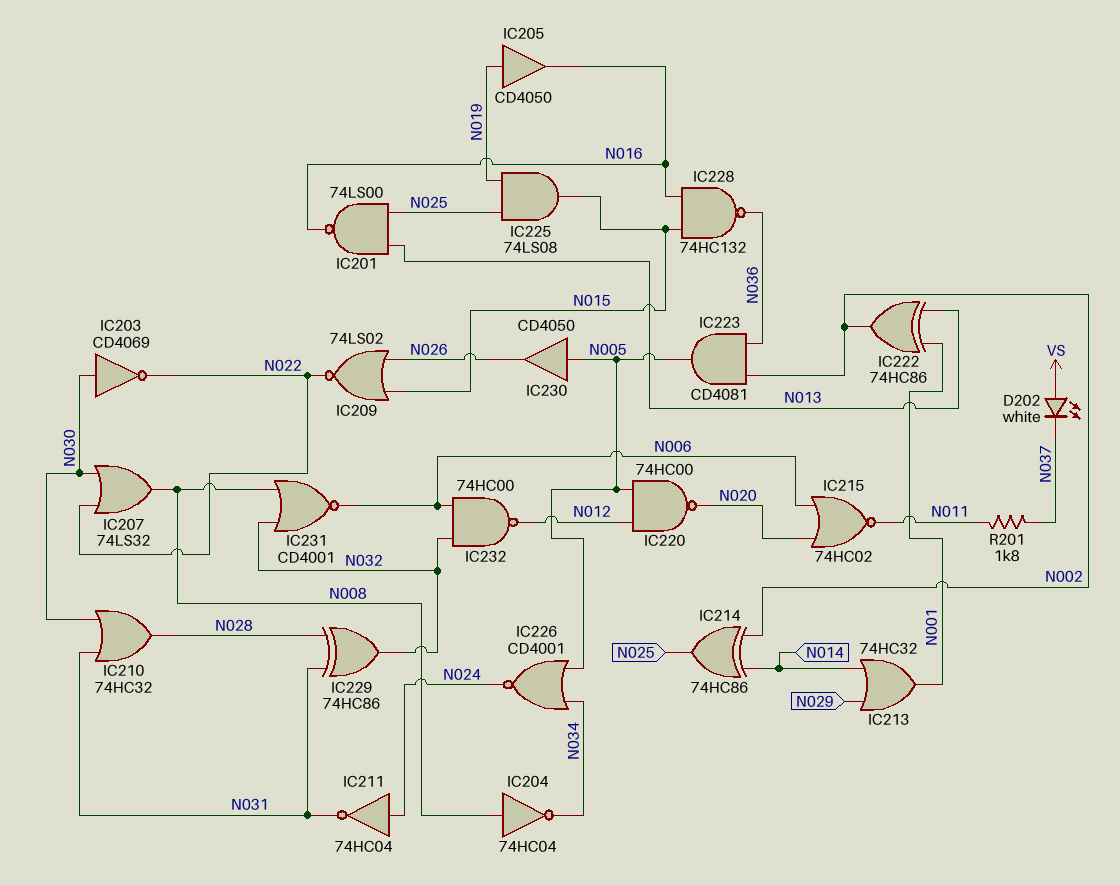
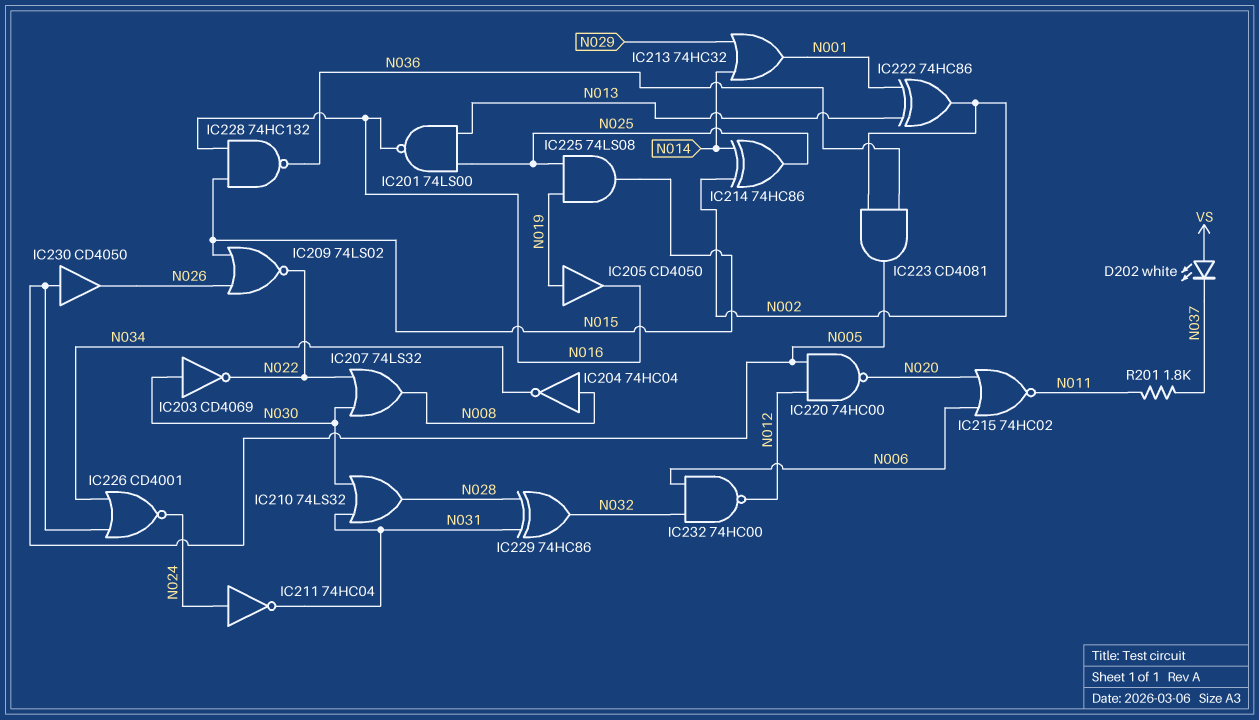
IC210: OR 74HC32 (in N030, in N031, out N028) -> OR 74LS32 (in N030, in N031, out N028)
IC231: NOR CD4001 (in N008, in N032, out N006) -> none

